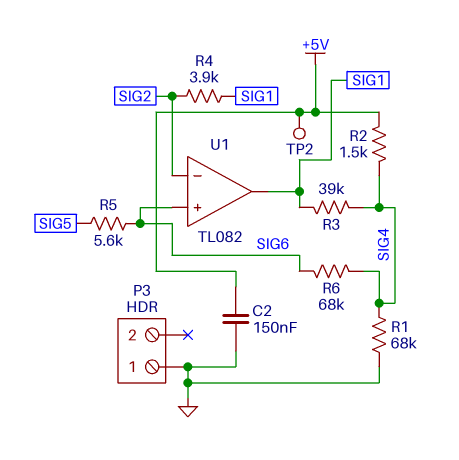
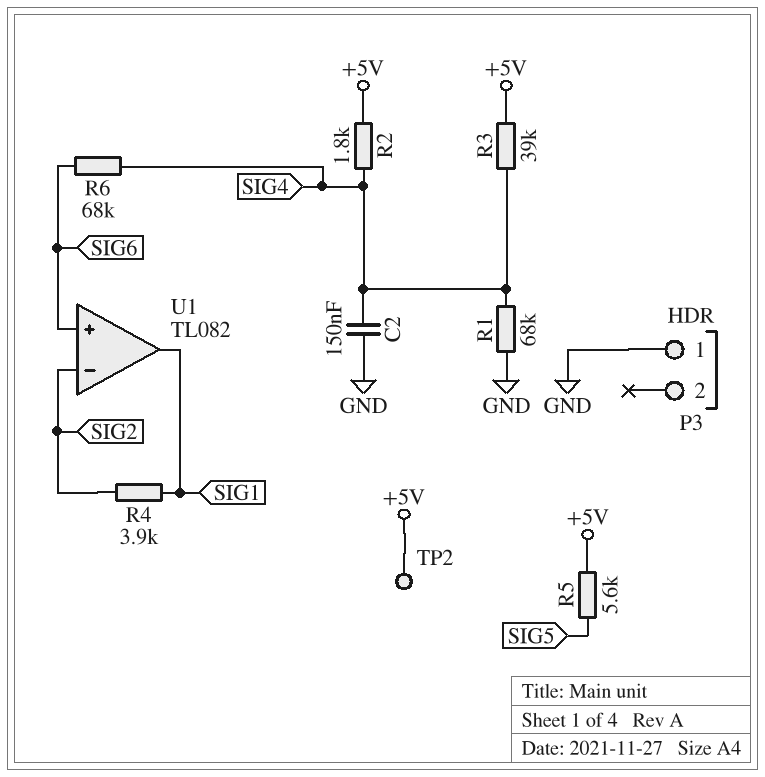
C2: 150nF (+5V, GND) -> 150nF (GND, SIG4)
R2: 1.5k (+5V, SIG4) -> 1.8k (+5V, SIG4)
R3: 39k (SIG1, SIG4) -> 39k (+5V, SIG4)
R5: 5.6k (SIG5, SIG6) -> 5.6k (+5V, SIG5)

